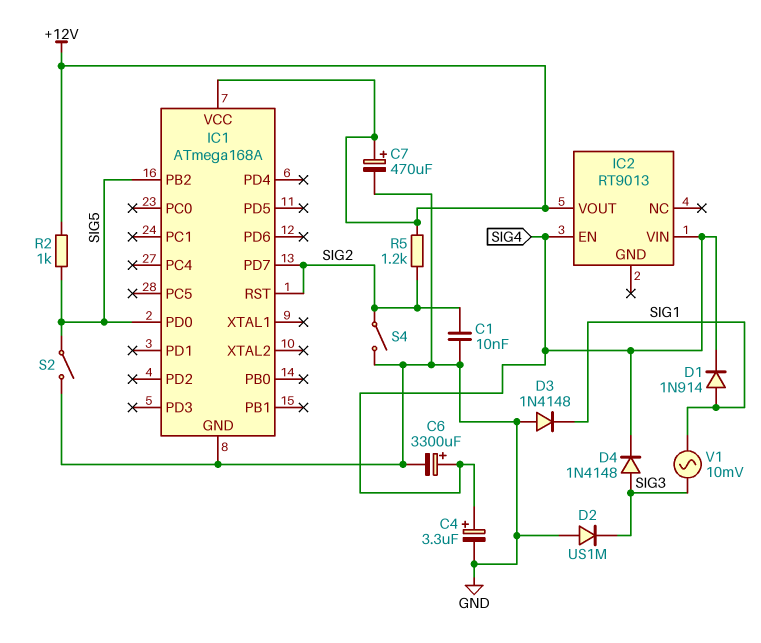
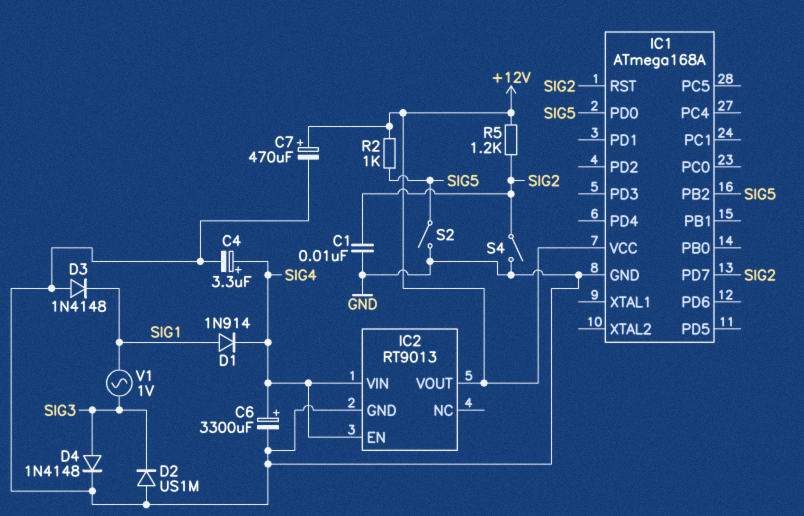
D4: diode 1N4148 (A SIG3, K SIG4) -> diode 1N4148 (A SIG3, K GND)
IC2 pin GND: none -> GND
V1: AC 10mV (SIG1, SIG3) -> AC 1V (SIG1, SIG3)

